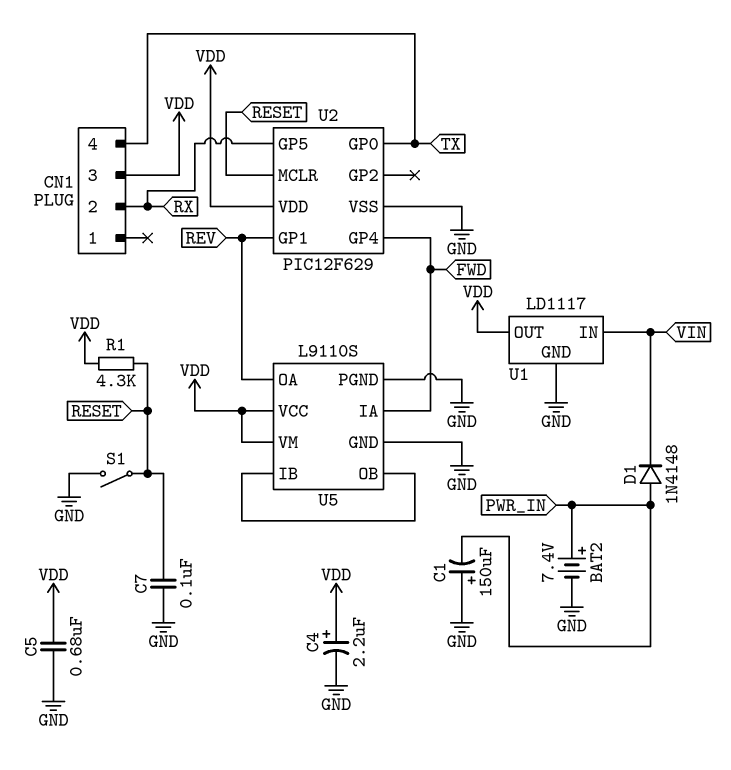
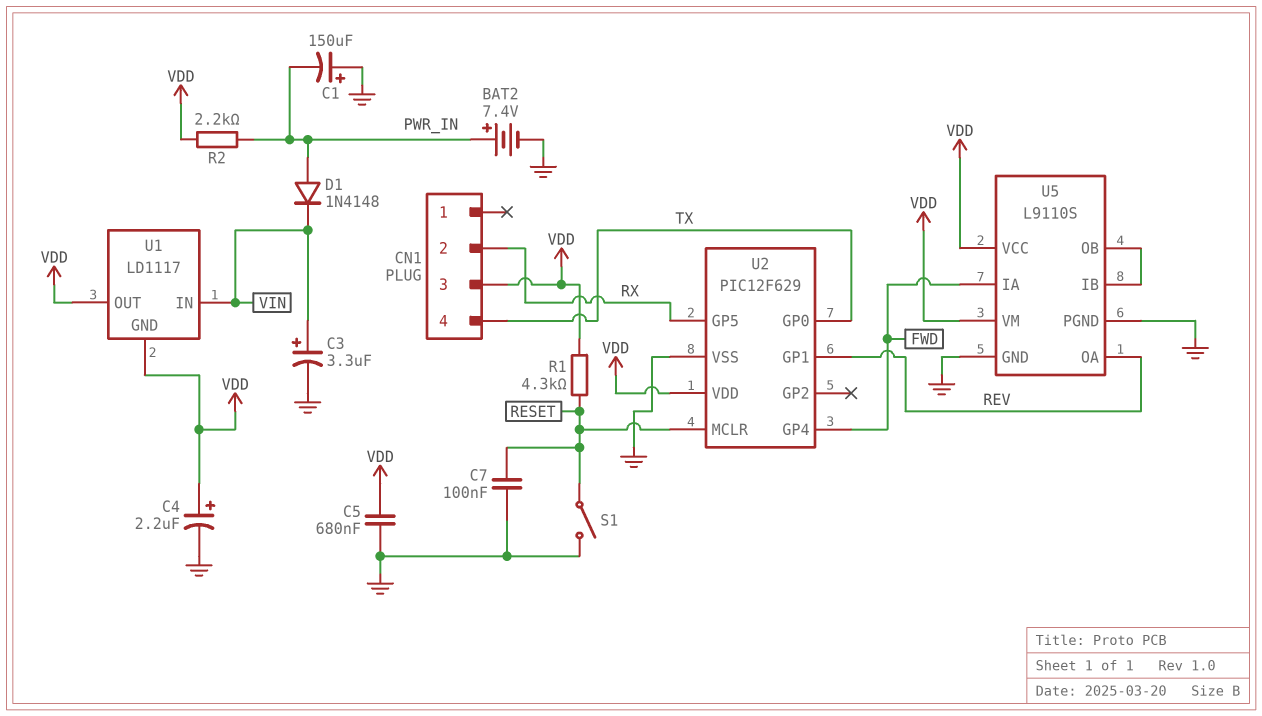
C3: none -> 3.3uF (plus VIN, minus GND)
R2: none -> 2.2k (PWR_IN, VDD)
U1 pin GND: GND -> VDD

